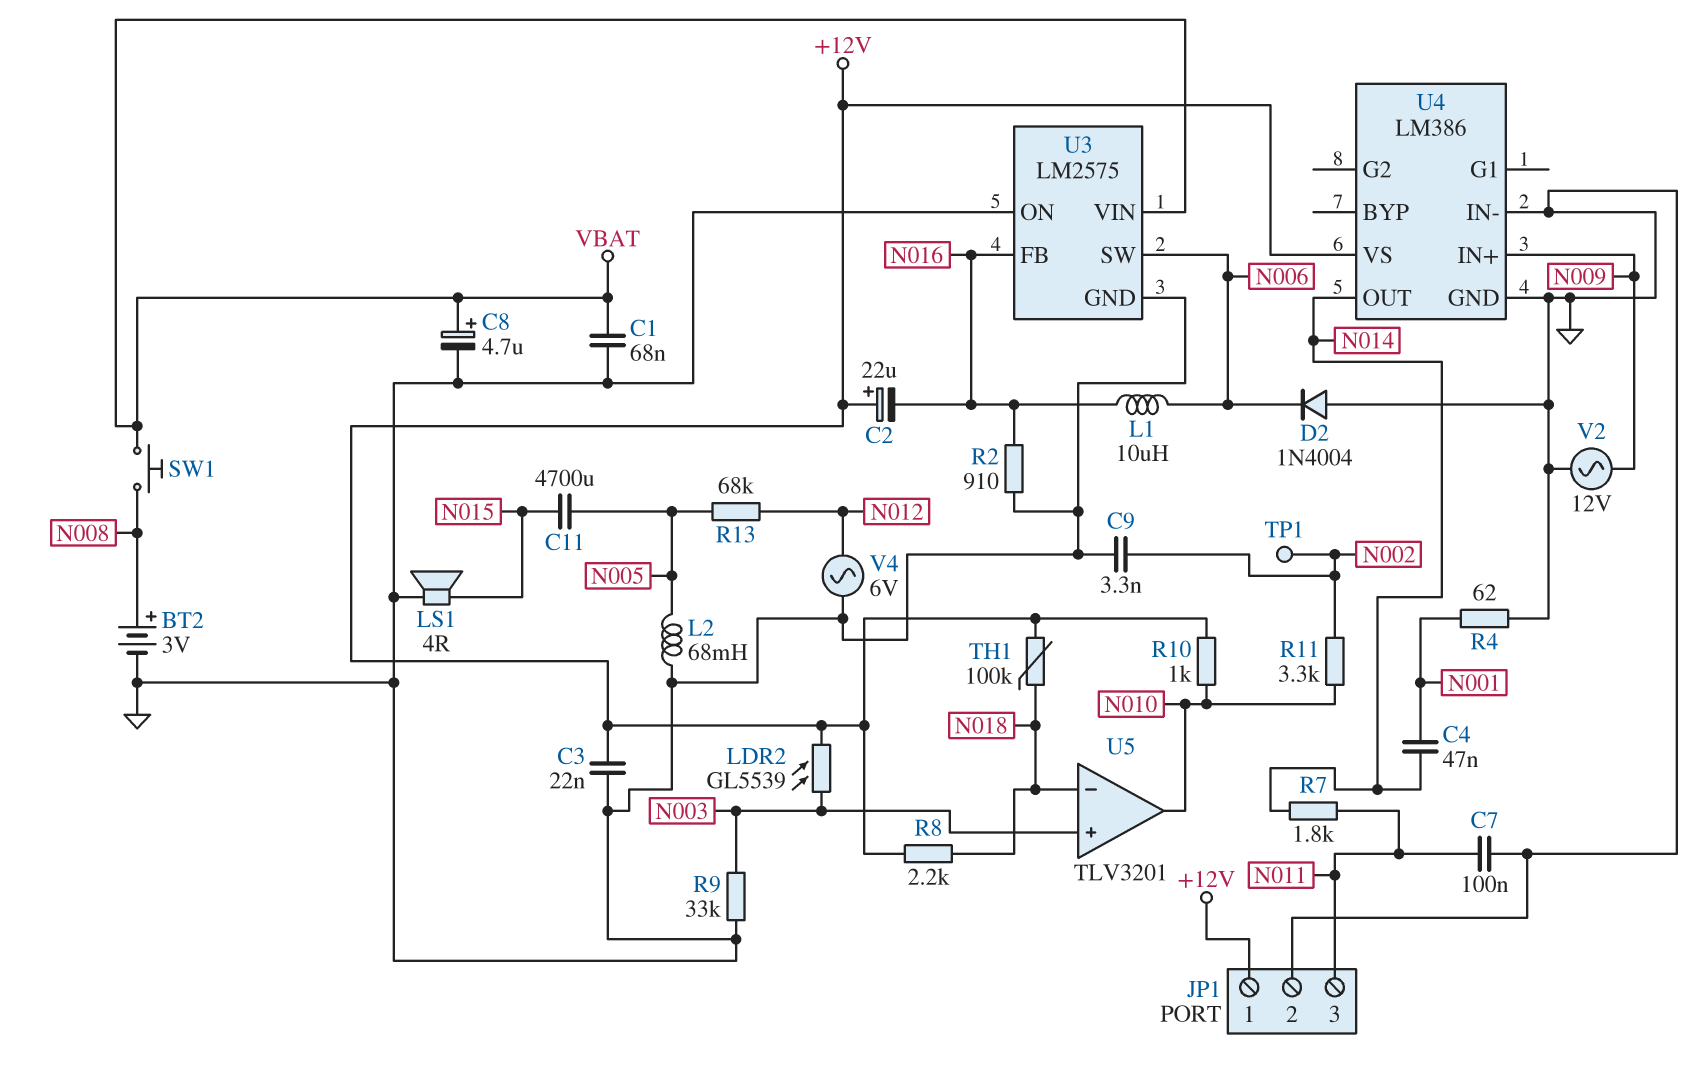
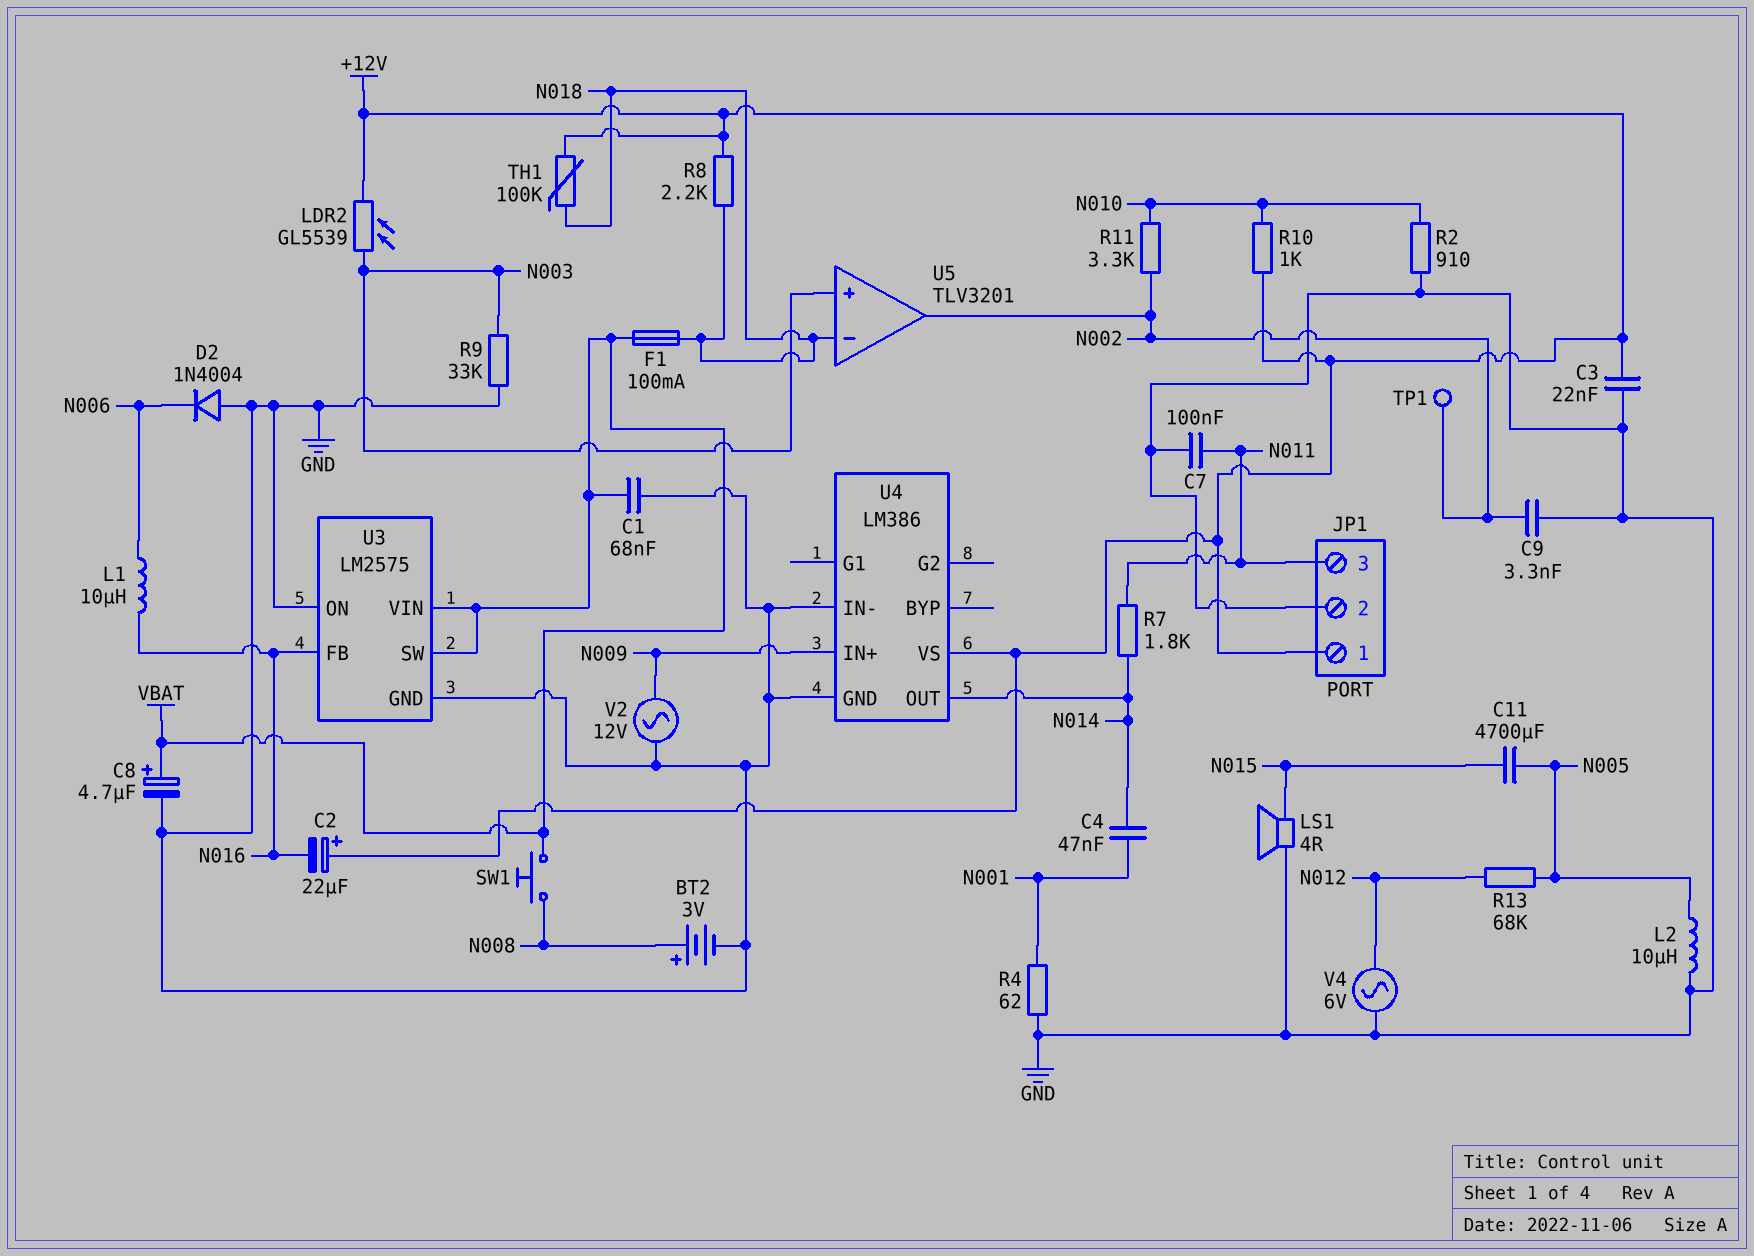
F1: none -> 100mA (N018, VBAT)
L2: 68mH (GND, N005) -> 10uH (GND, N005)
R2: 910 (GND, N016) -> 910 (GND, N010)
U3 pin SW: N006 -> VBAT
U5 pin out: N010 -> N002

